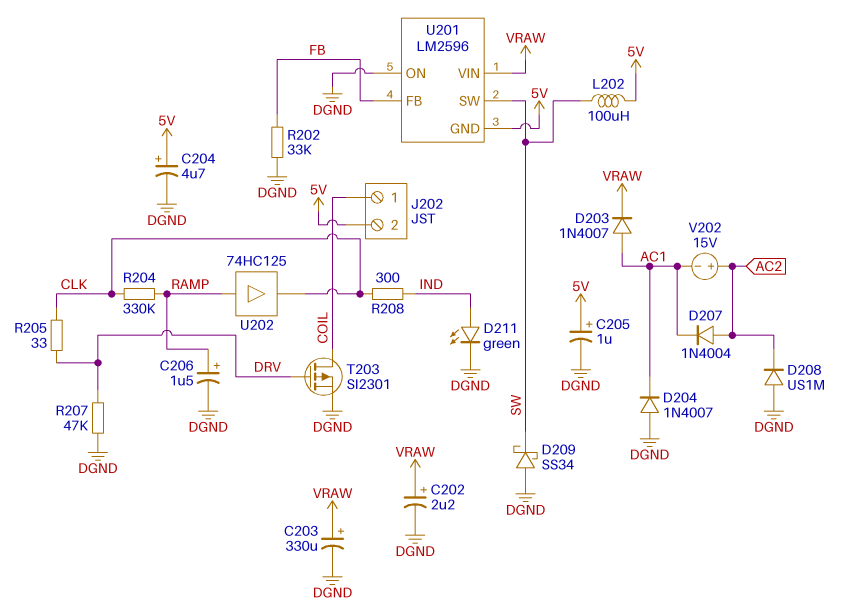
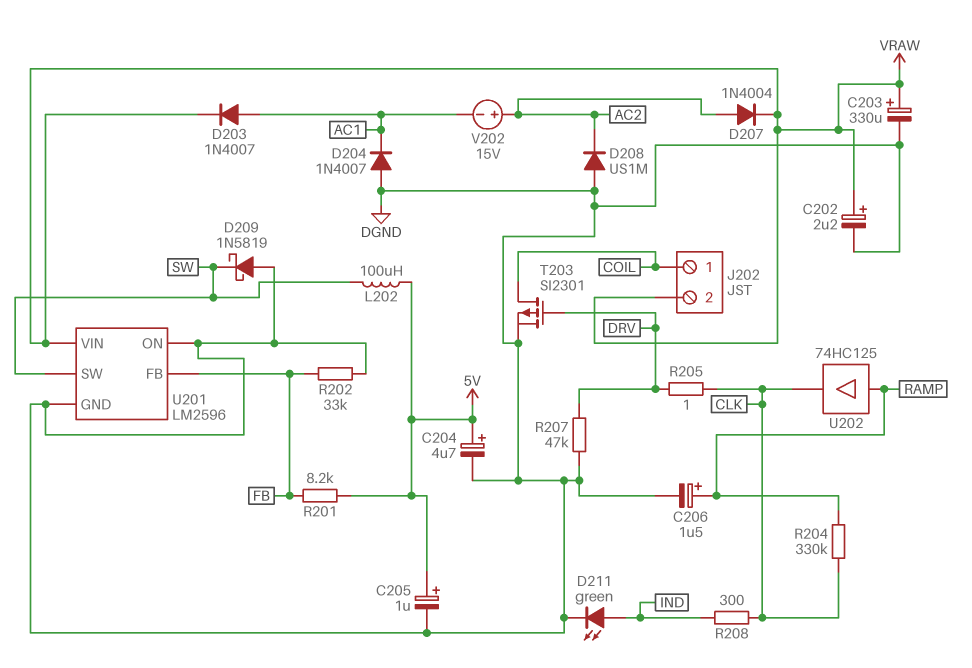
D207: diode 1N4004 (A AC2, K AC1) -> diode 1N4004 (A AC2, K VRAW)
D209: schottky SS34 (A DGND, K SW) -> schottky 1N5819 (A DGND, K SW)
J202 pin 2: 5V -> VRAW
R201: none -> 8.2k (5V, FB)
R205: 33 (CLK, DRV) -> 1 (CLK, DRV)
U201 pin GND: 5V -> DGND

